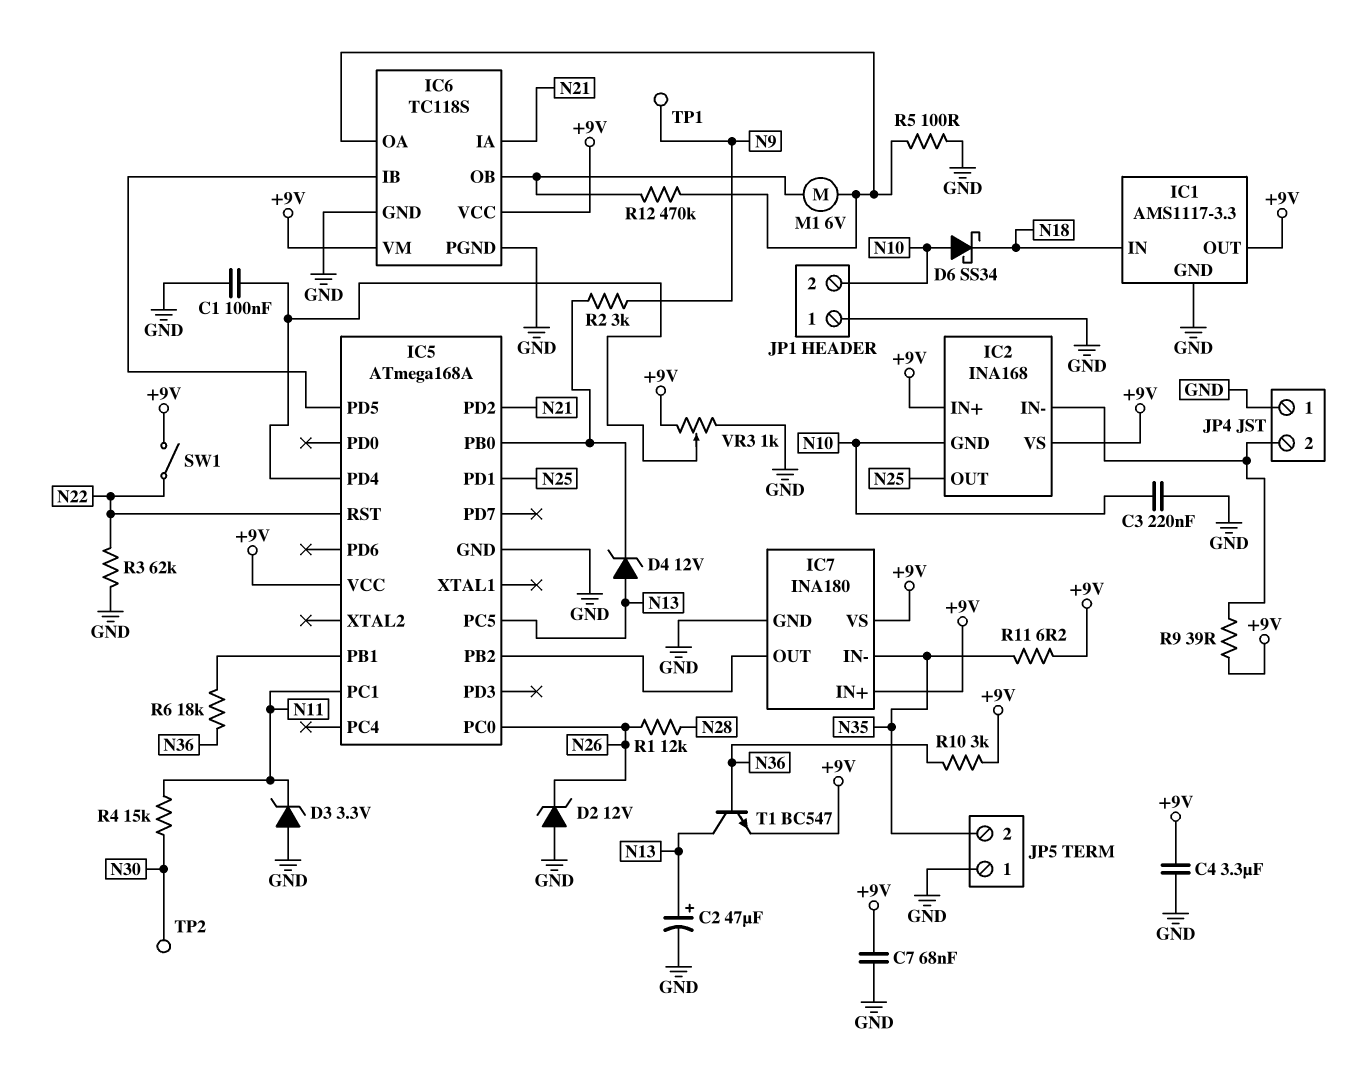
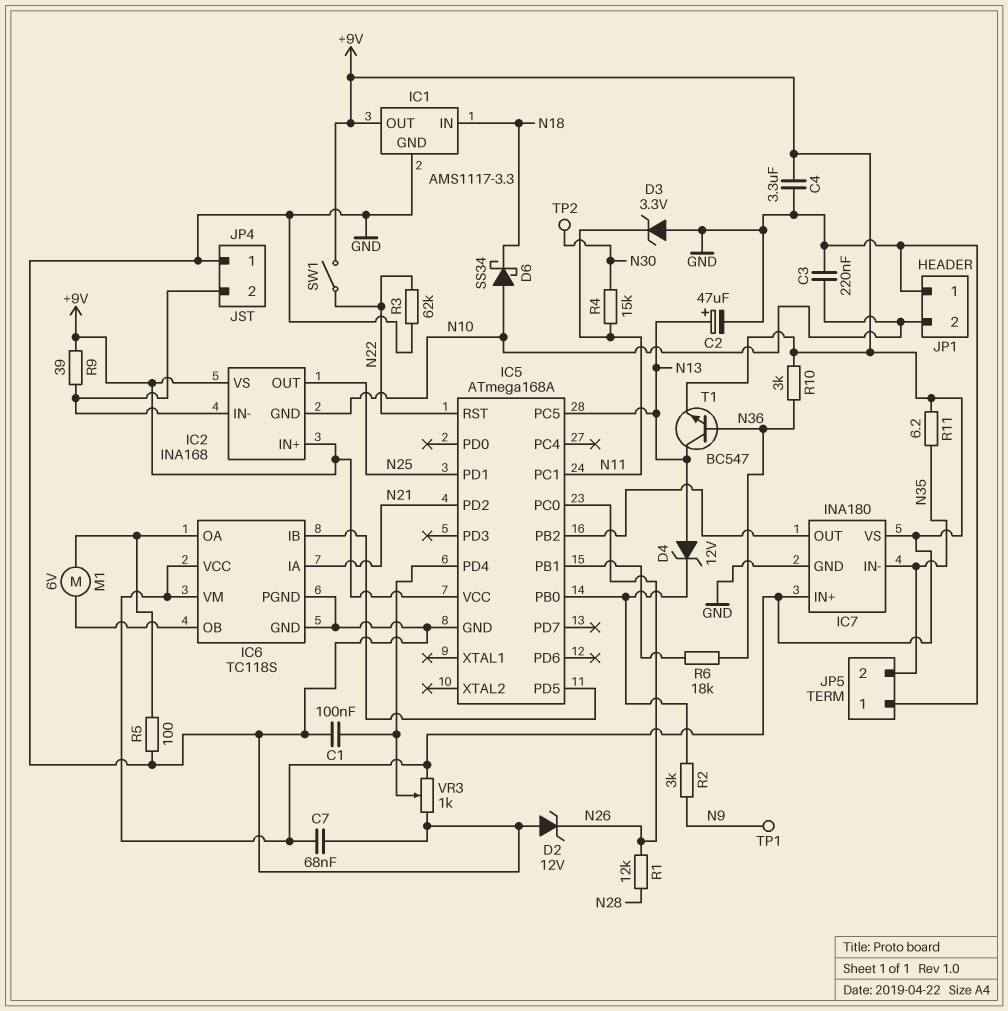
R12: 470k (IC6/OA, IC6/OB) -> none

